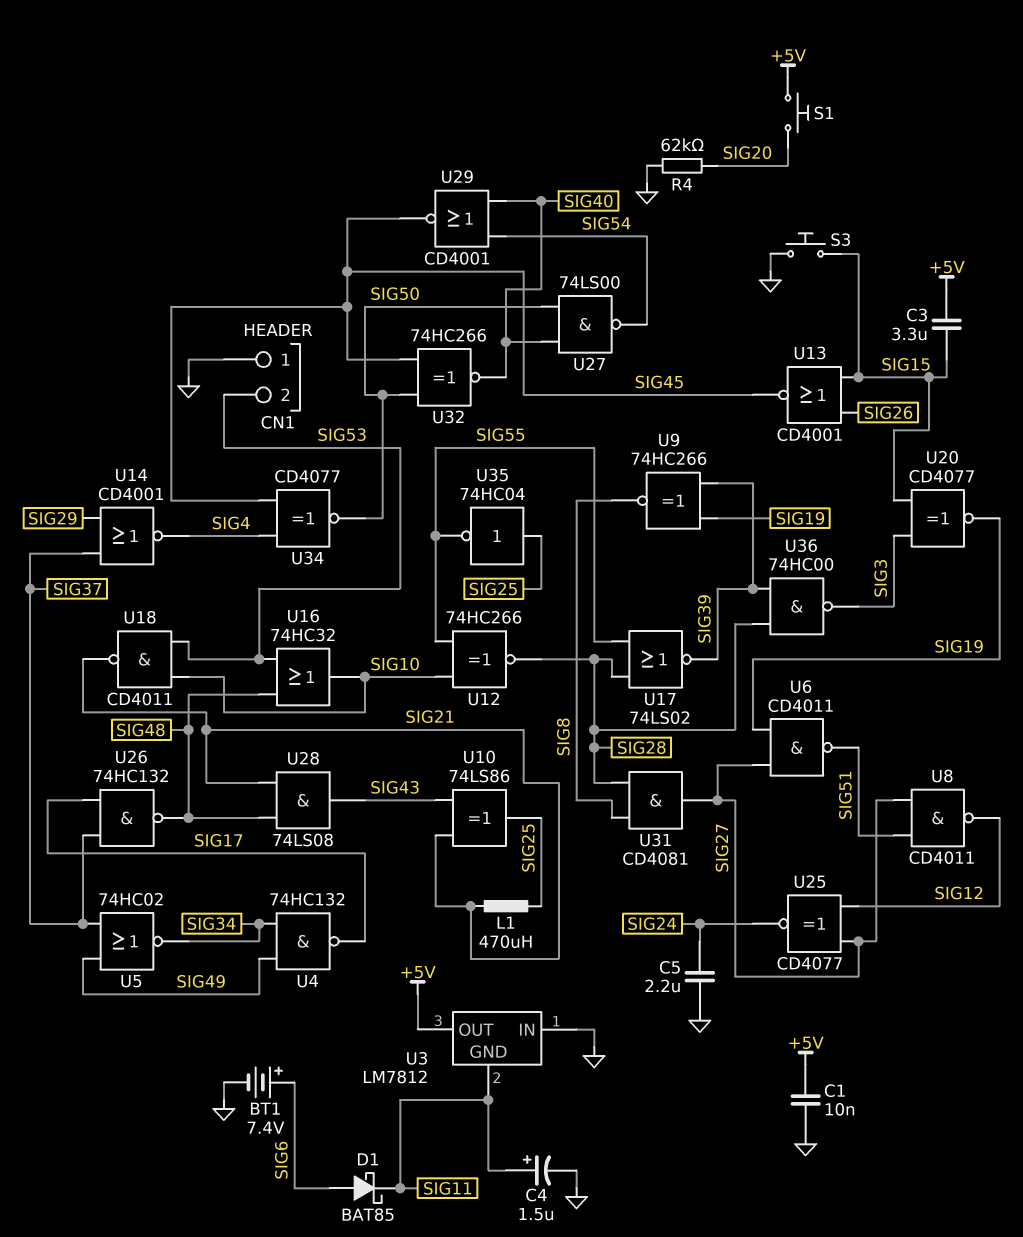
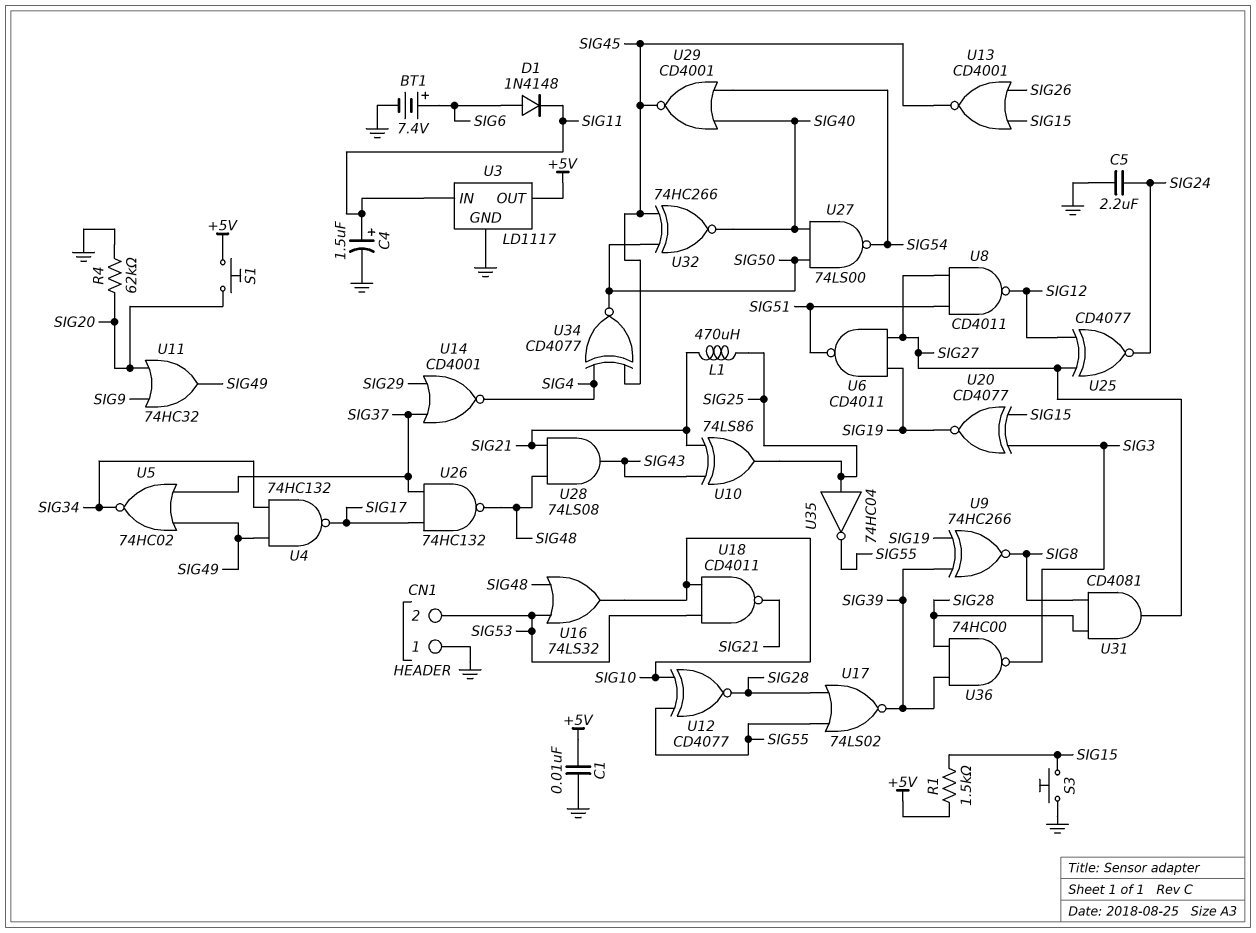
C3: 3.3uF (+5V, SIG15) -> none
D1: schottky BAT85 (A SIG6, K SIG11) -> diode 1N4148 (A SIG6, K SIG11)
R1: none -> 1.5k (+5V, SIG15)
U3: LM7812 -> LD1117
U3 pin GND: SIG11 -> GND
U3 pin IN: GND -> SIG11
U11: none -> OR 74HC32 (in SIG9, in SIG20, out SIG49)
U12: XNOR 74HC266 (in SIG10, in SIG55, out SIG28) -> XNOR CD4077 (in SIG10, in SIG55, out SIG28)
U16: OR 74HC32 (in SIG48, in SIG53, out SIG10) -> OR 74LS32 (in SIG48, in SIG53, out SIG10)

